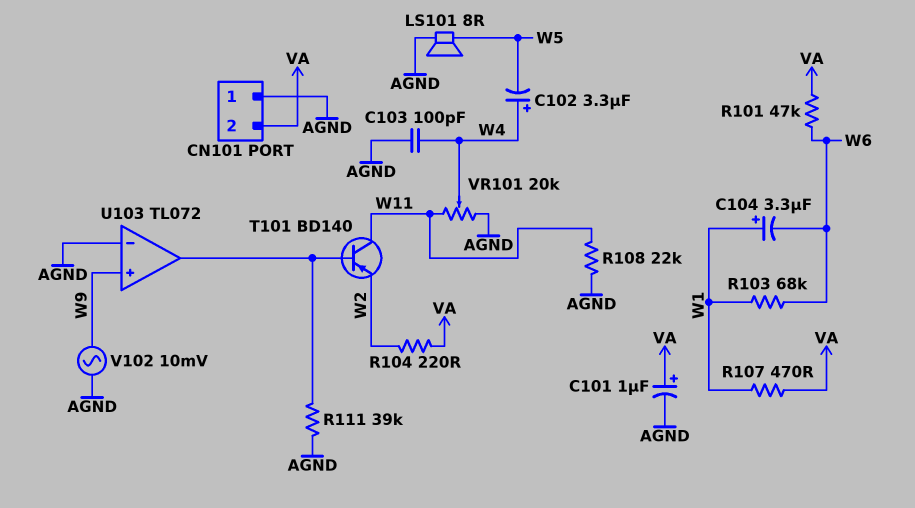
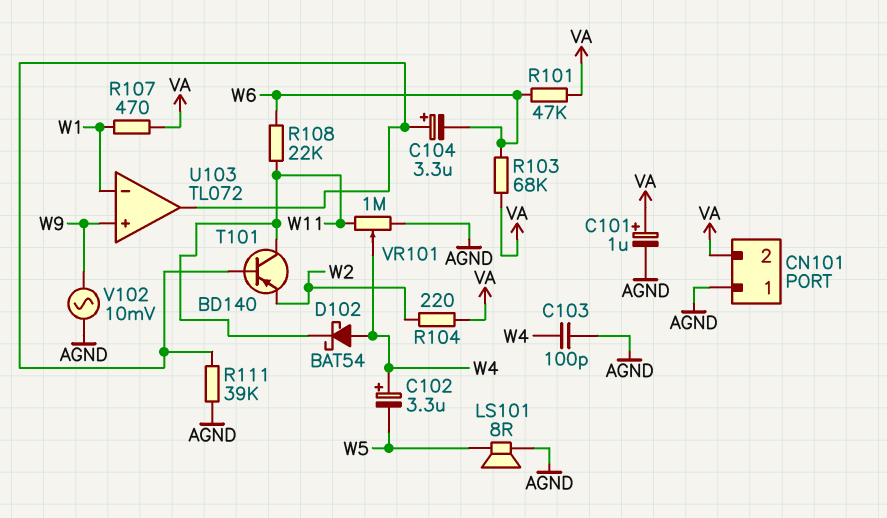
C104: 3.3uF (plus W1, minus W6) -> 3.3uF (plus U103/out, minus W6)
D102: none -> schottky BAT54 (A W4, K W11)
R103: 68k (W1, W6) -> 68k (VA, W6)
R108: 22k (AGND, W11) -> 22k (W6, W11)
U103 pin in-: AGND -> W1
VR101: 20k (AGND, W11, wiper W4) -> 1M (AGND, W11, wiper W4)

